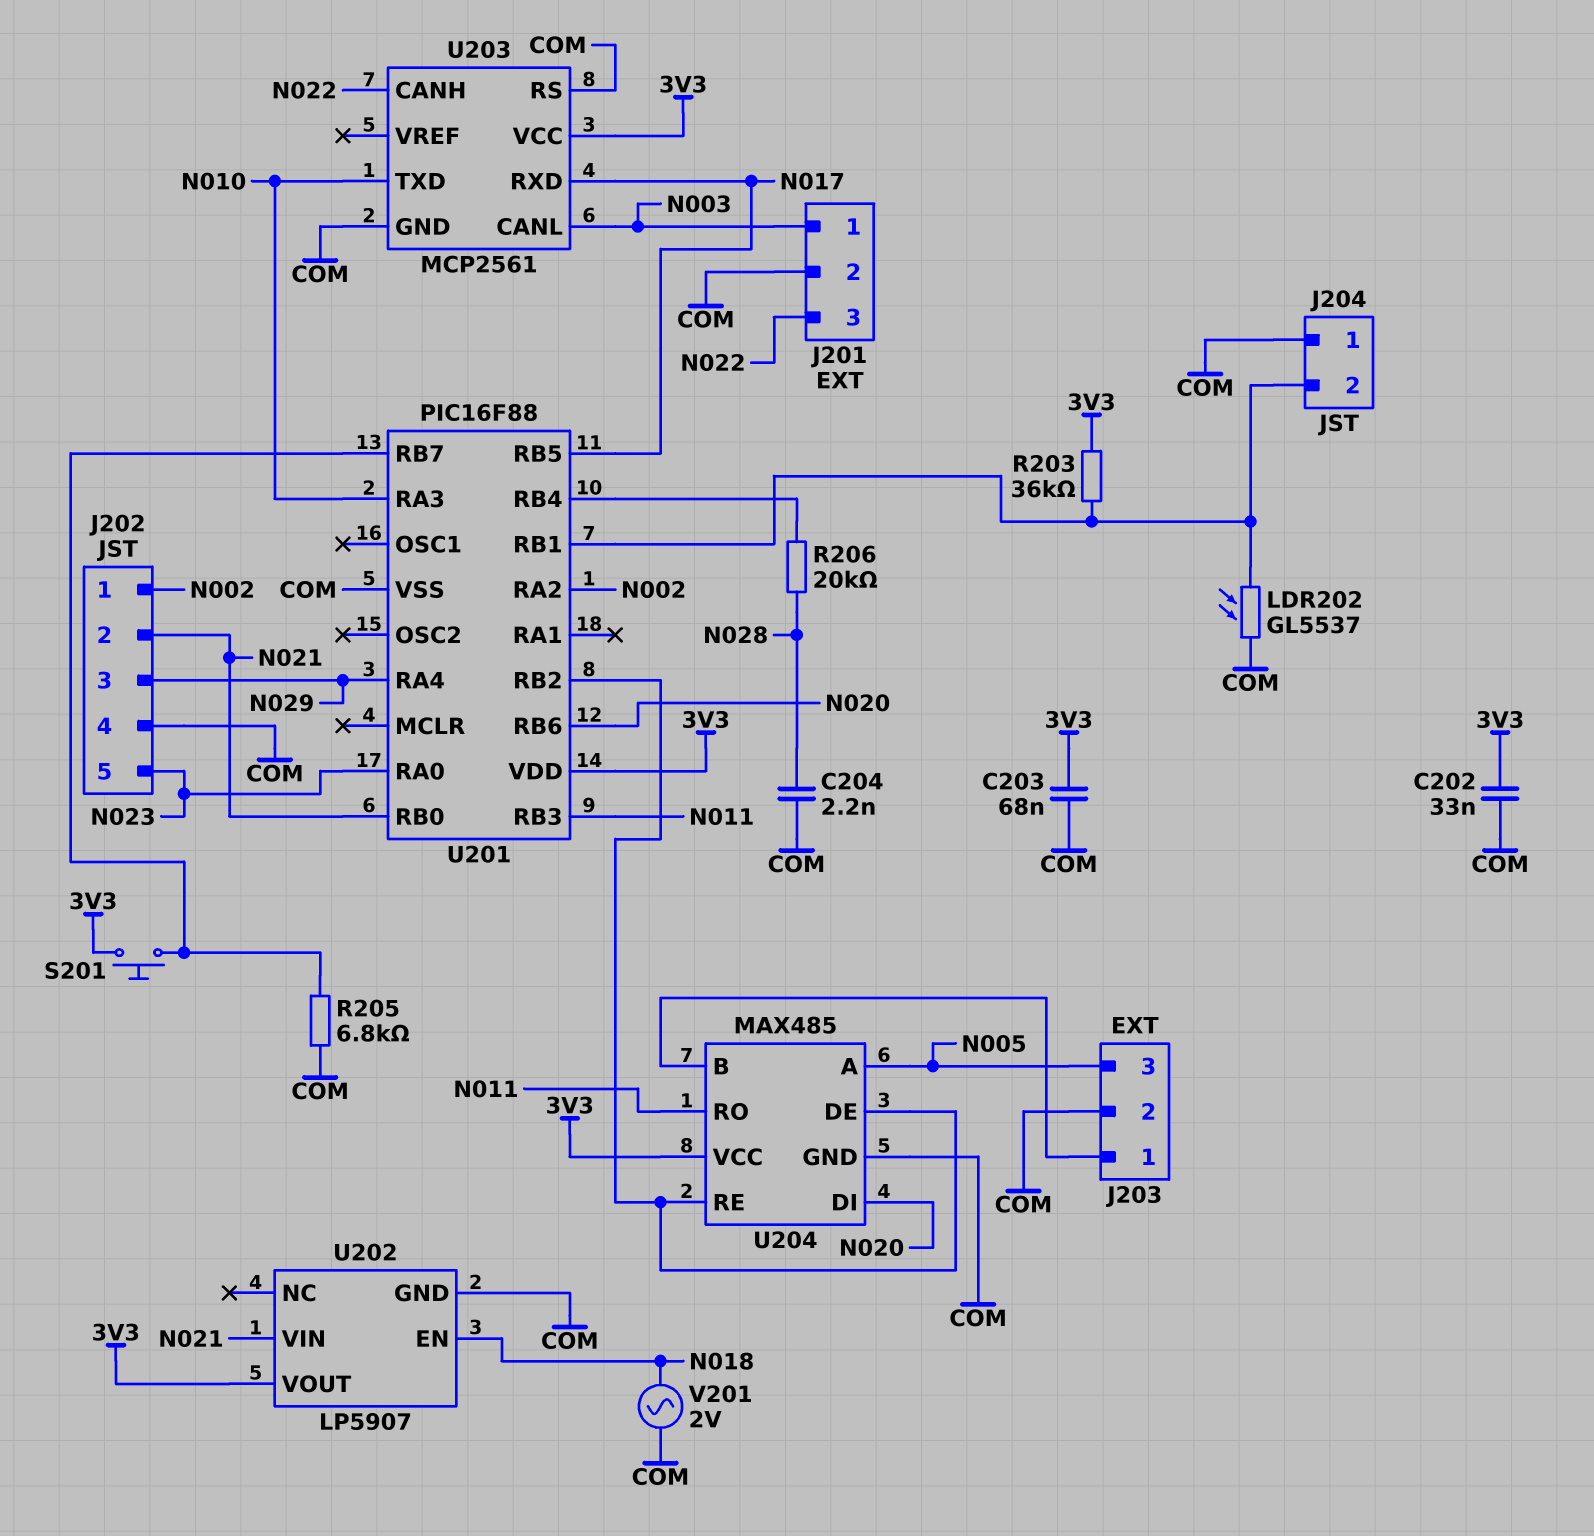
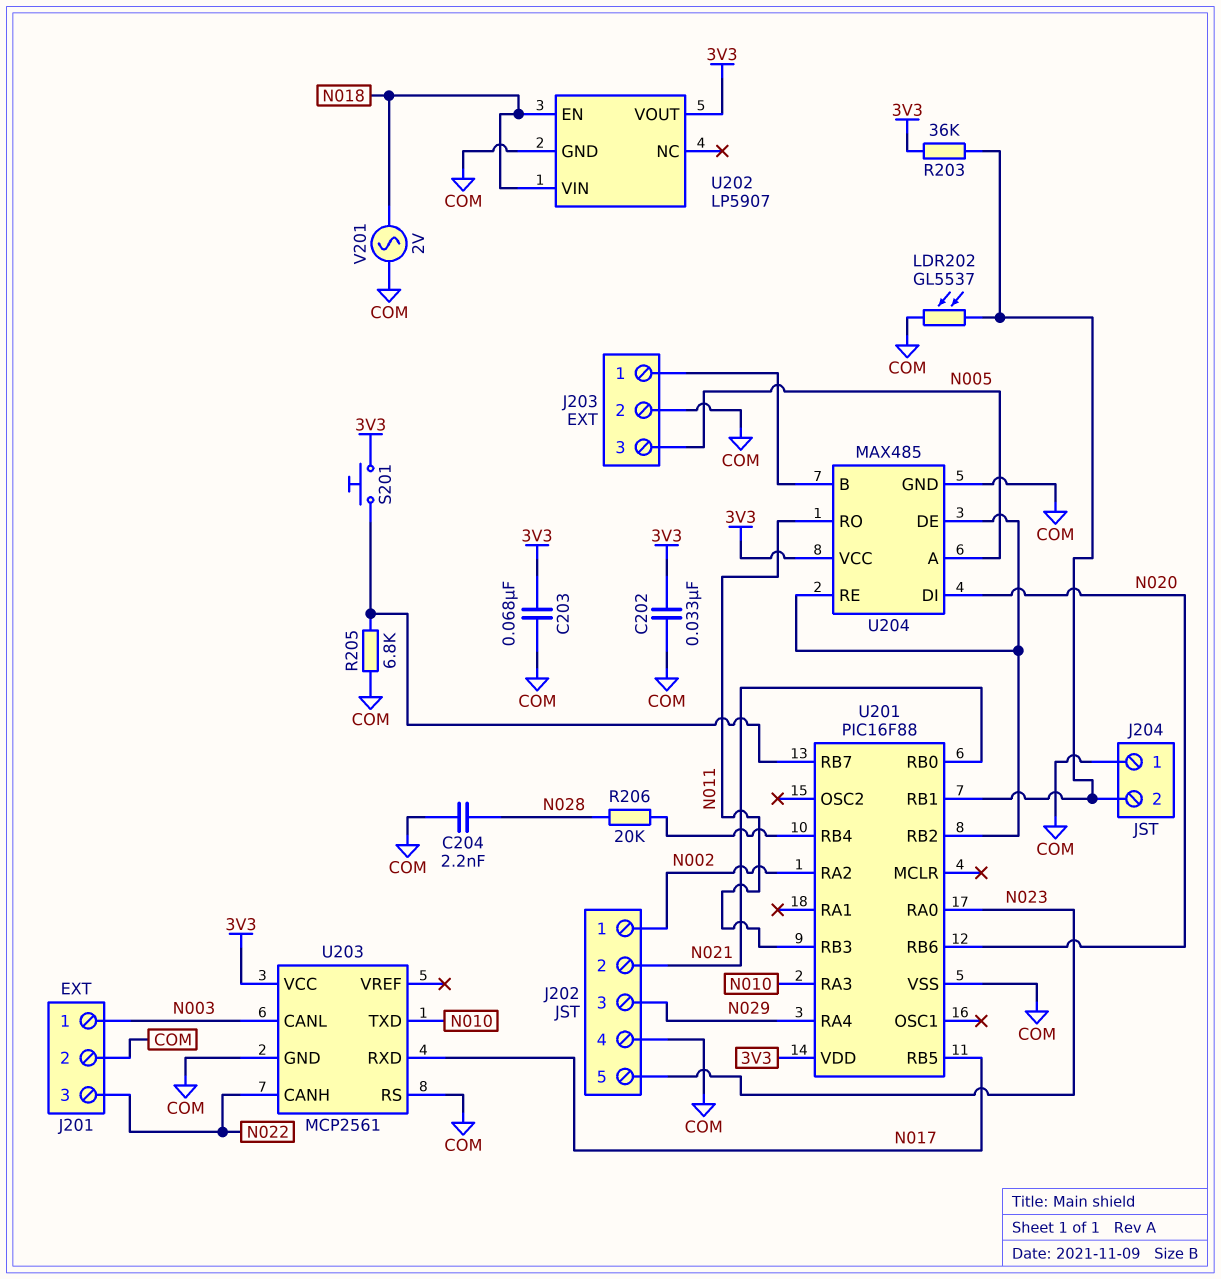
U202 pin VIN: N021 -> N018

